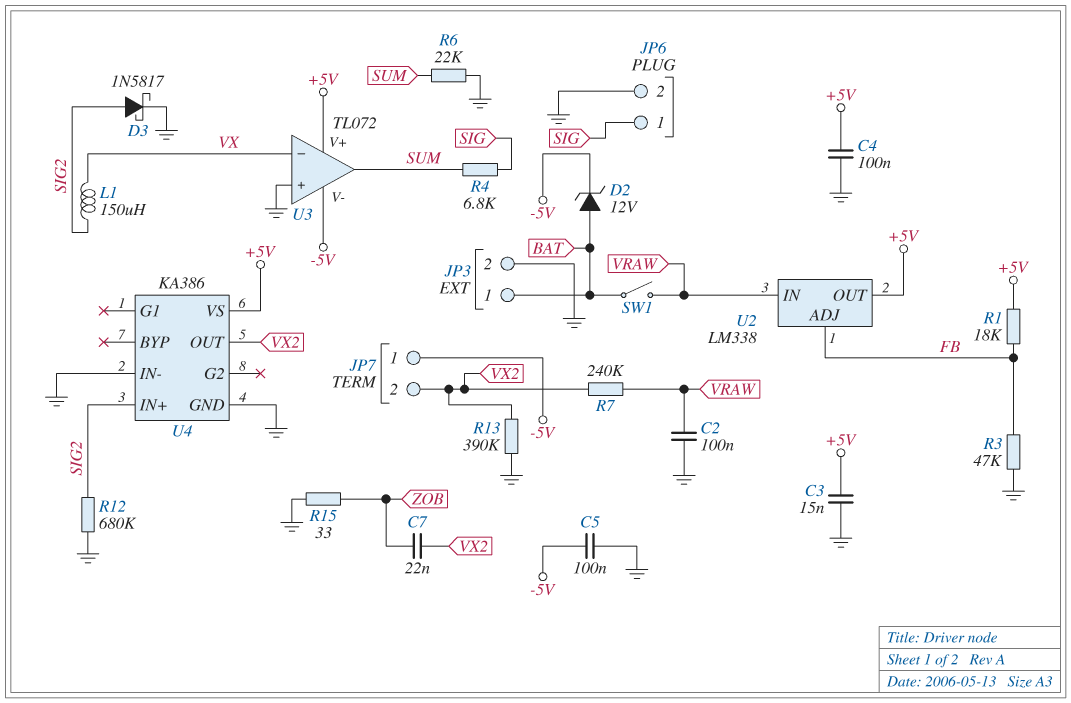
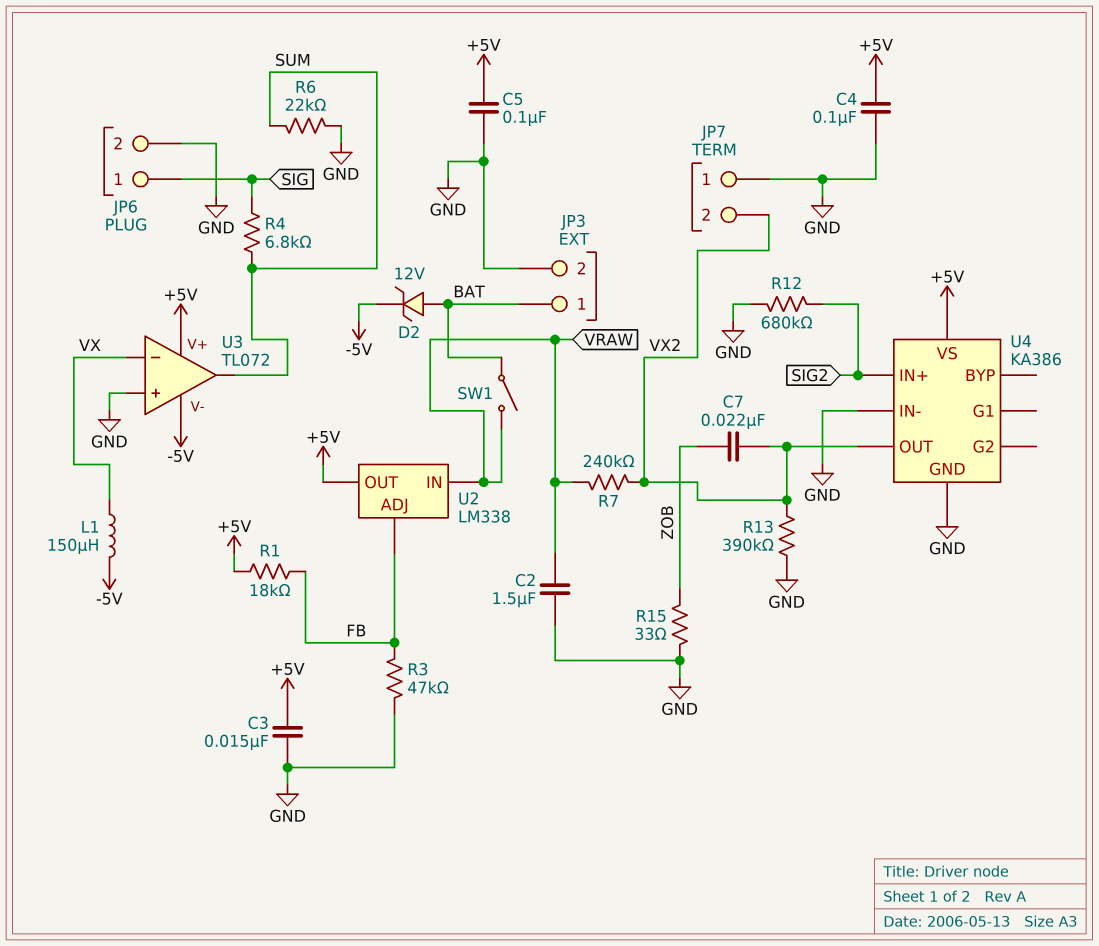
C2: 100nF (GND, VRAW) -> 1.5uF (GND, VRAW)
C5: 100nF (-5V, GND) -> 100nF (+5V, GND)
D3: schottky 1N5817 (A SIG2, K GND) -> none
JP7 pin 1: -5V -> GND
L1: 150uH (SIG2, VX) -> 150uH (-5V, VX)

